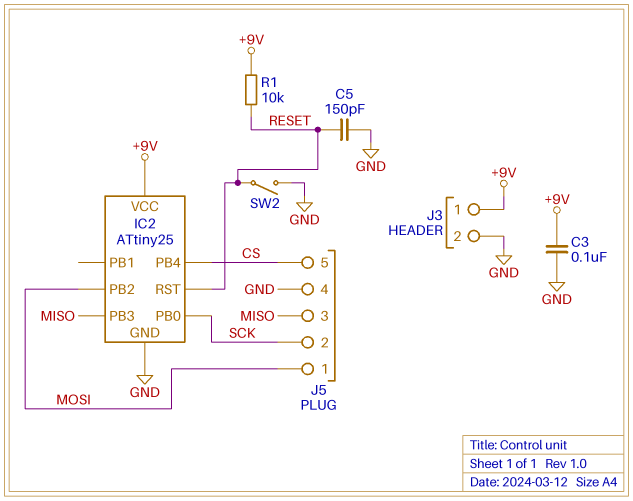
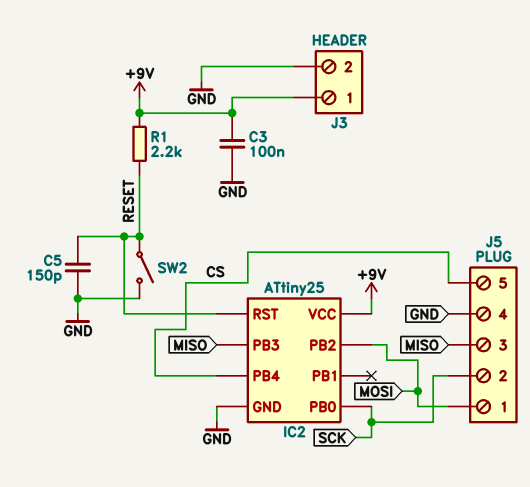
R1: 10k (+9V, RESET) -> 2.2k (+9V, RESET)

